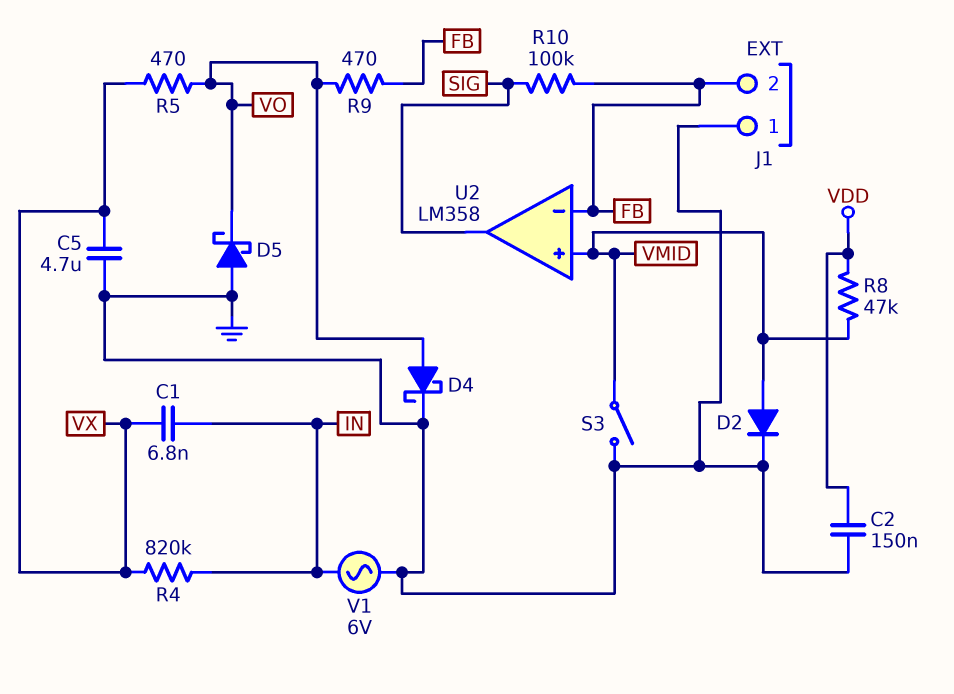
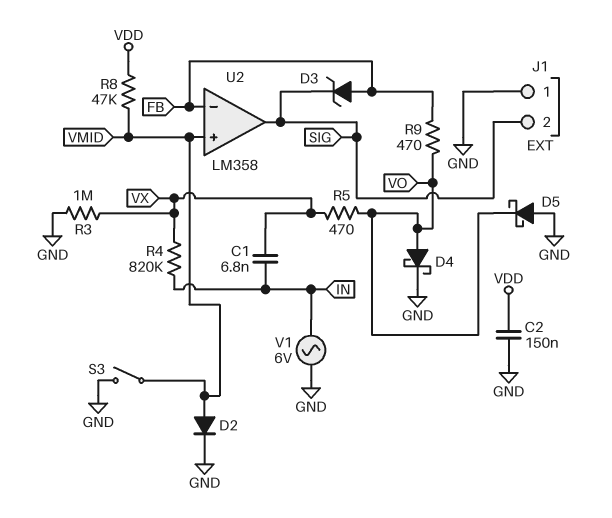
C5: 4.7uF (GND, VX) -> none
D3: none -> zener (A FB, K SIG)
J1 pin 2: FB -> SIG
R3: none -> 1M (GND, VX)
R10: 100k (FB, SIG) -> none

